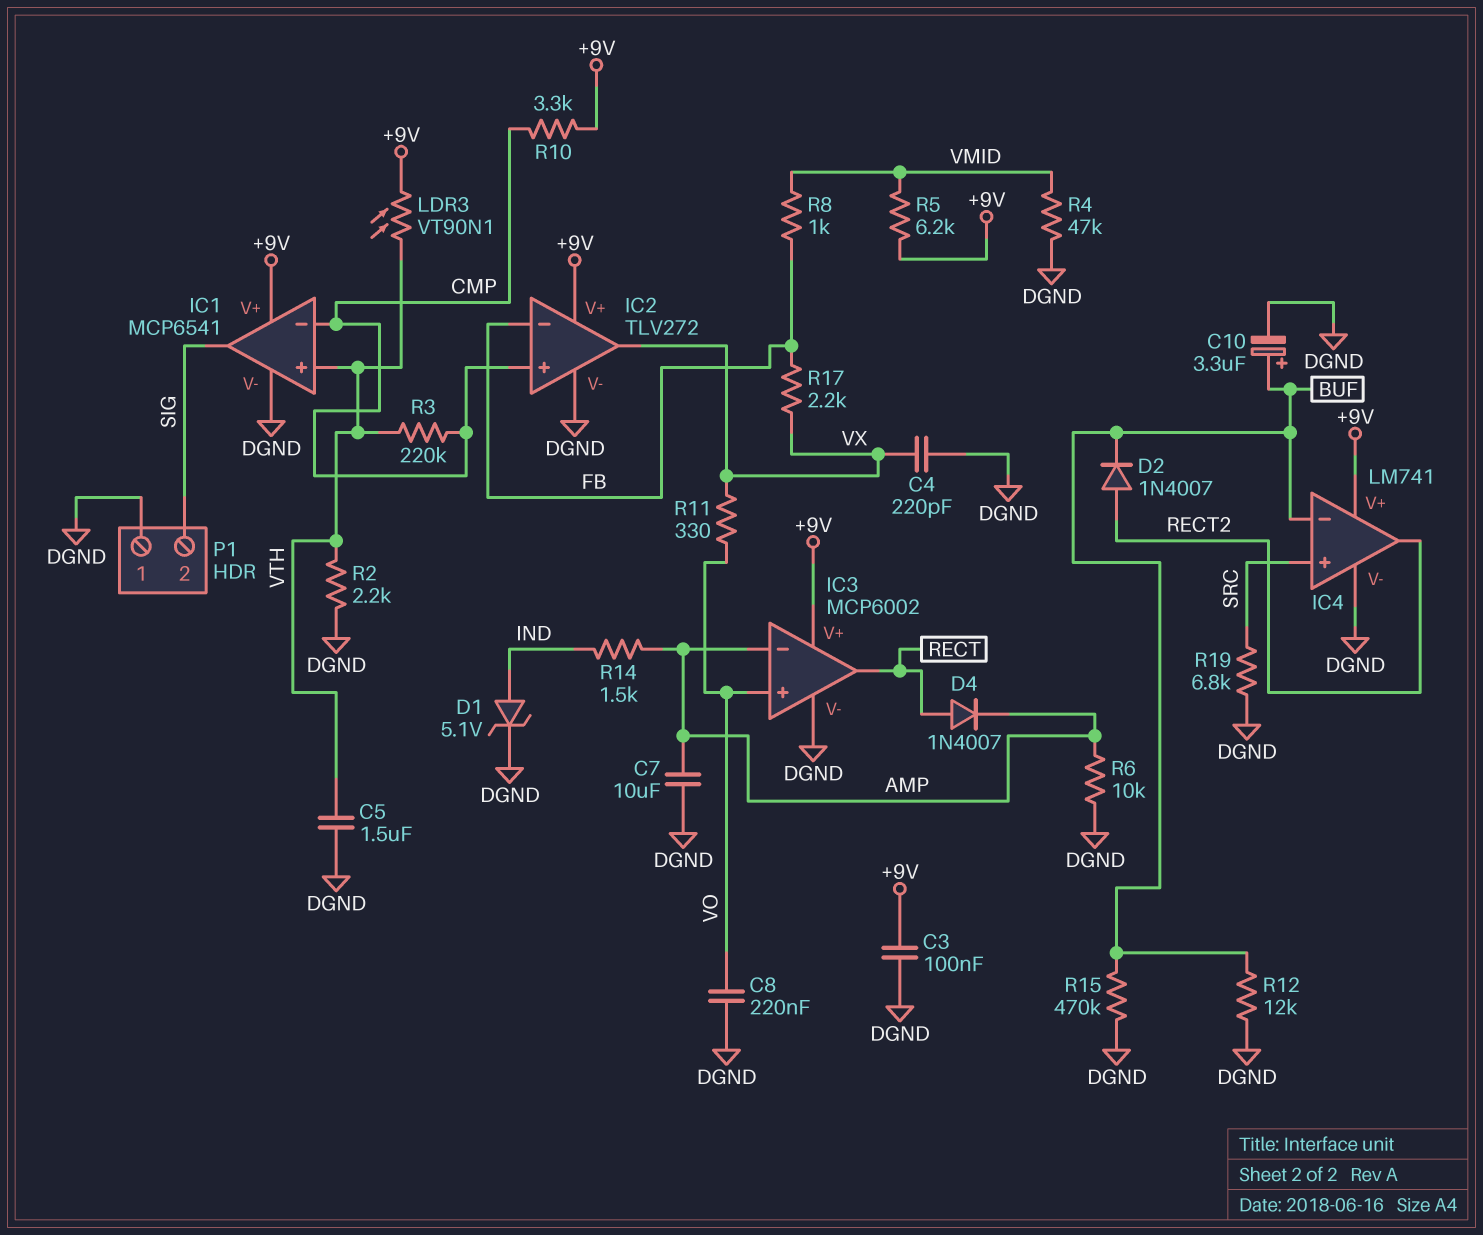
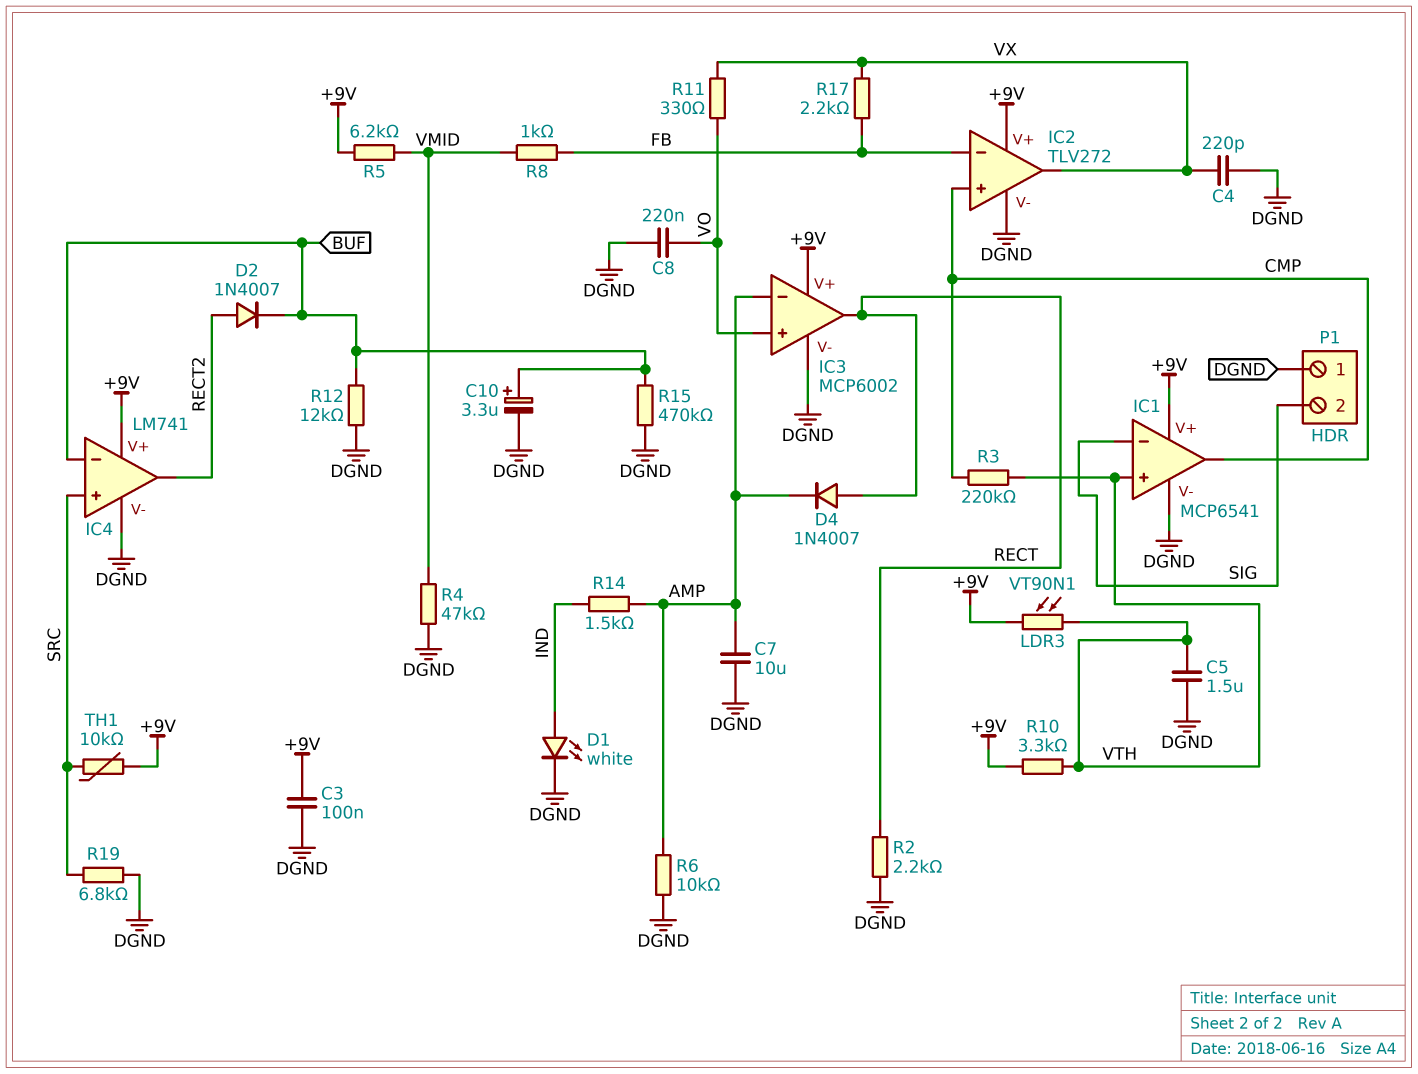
D1: zener 5.1V (A IND, K DGND) -> LED white (A IND, K DGND)
IC1 pin in-: CMP -> SIG
IC1 pin out: SIG -> CMP
R2: 2.2k (DGND, VTH) -> 2.2k (DGND, RECT)
R10: 3.3k (+9V, CMP) -> 3.3k (+9V, VTH)
TH1: none -> 10k (+9V, SRC)

